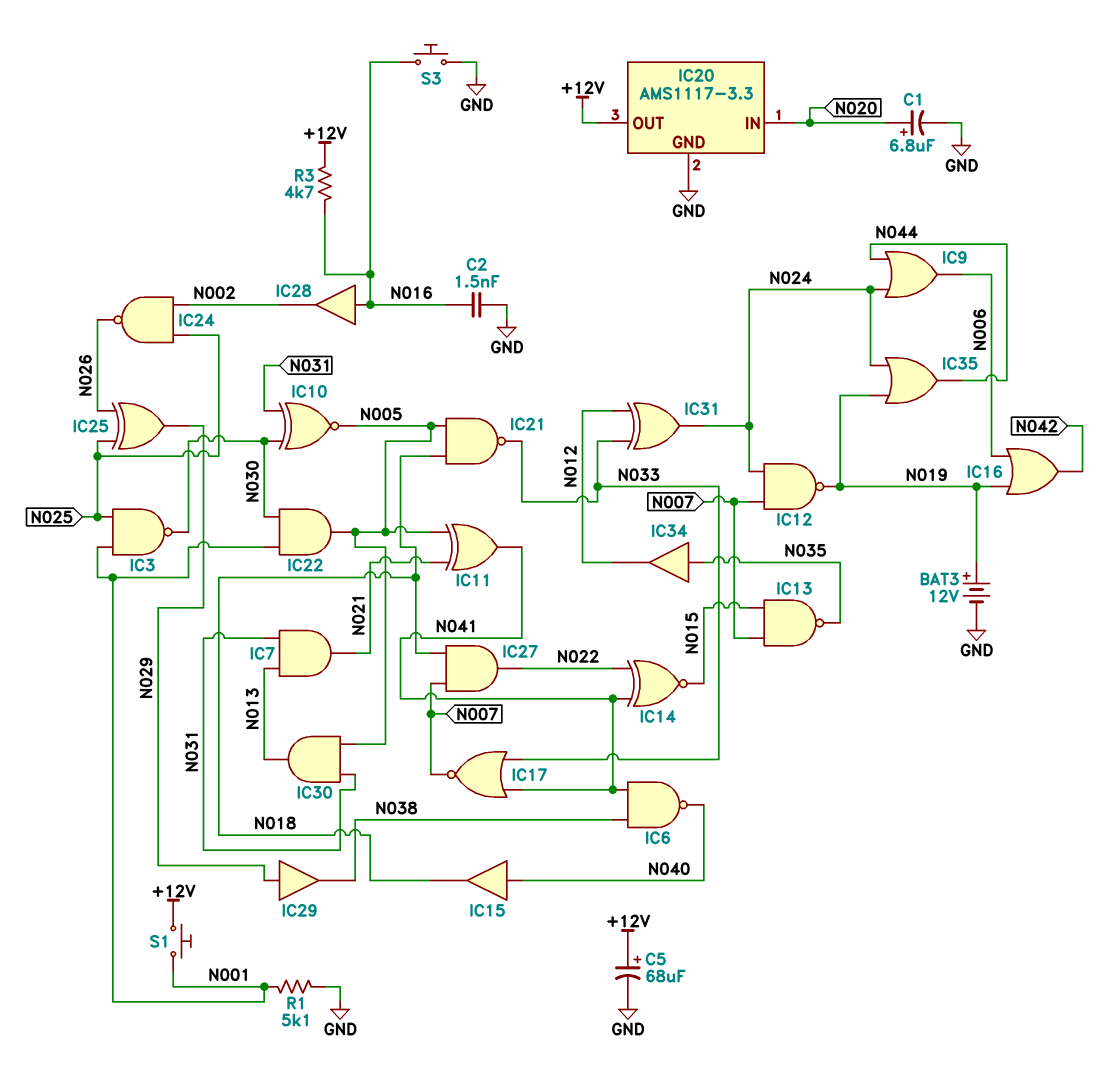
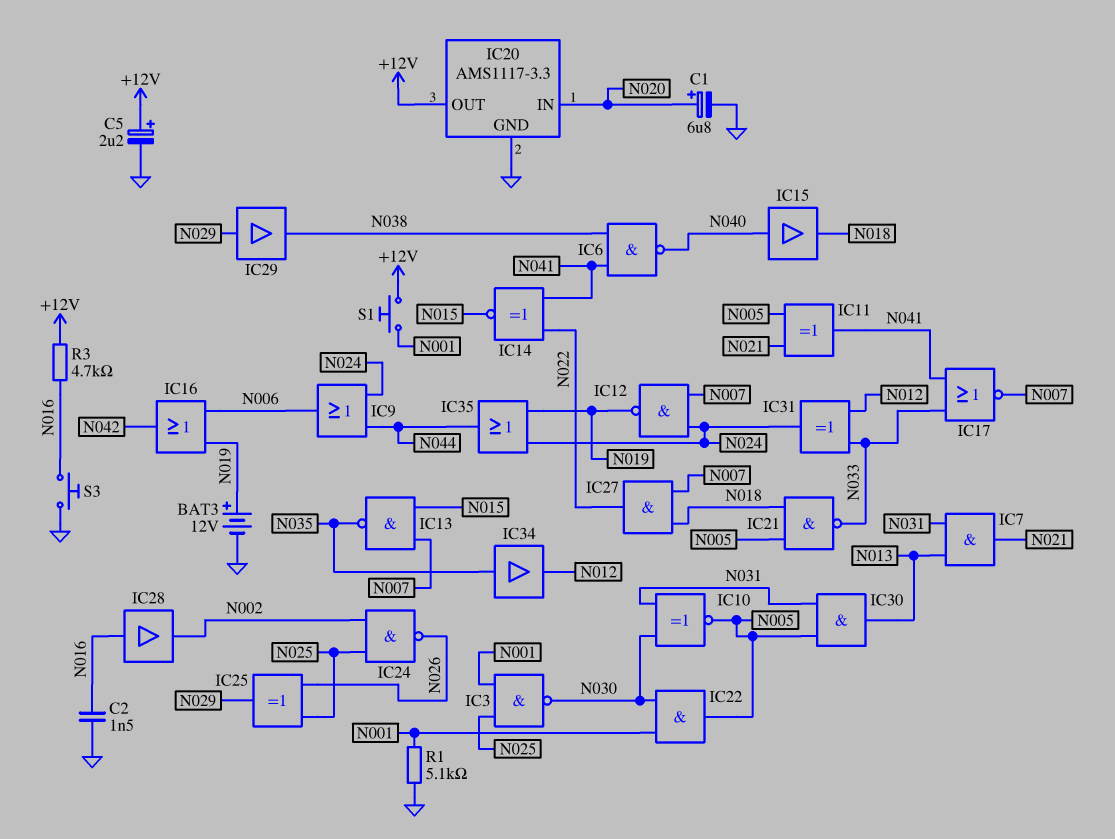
C5: 68uF (plus +12V, minus GND) -> 2.2uF (plus +12V, minus GND)

